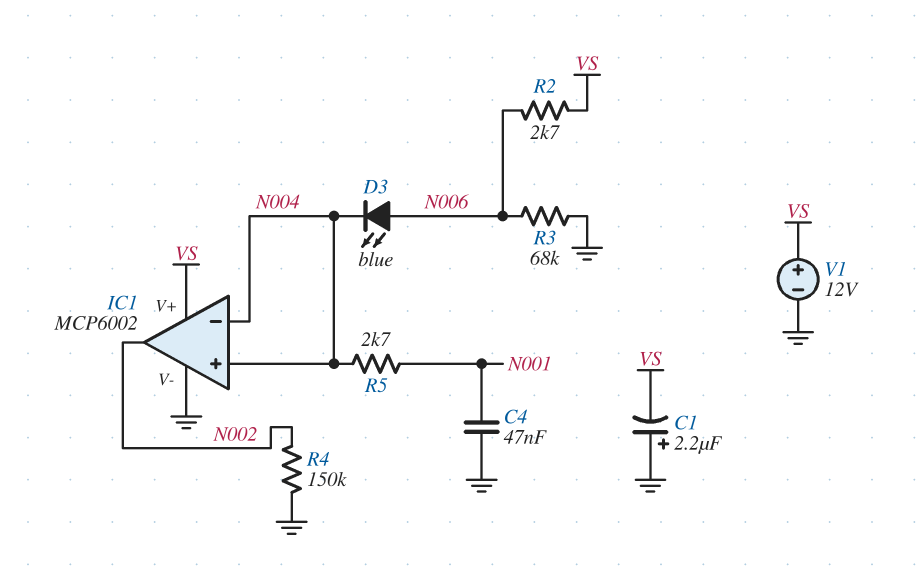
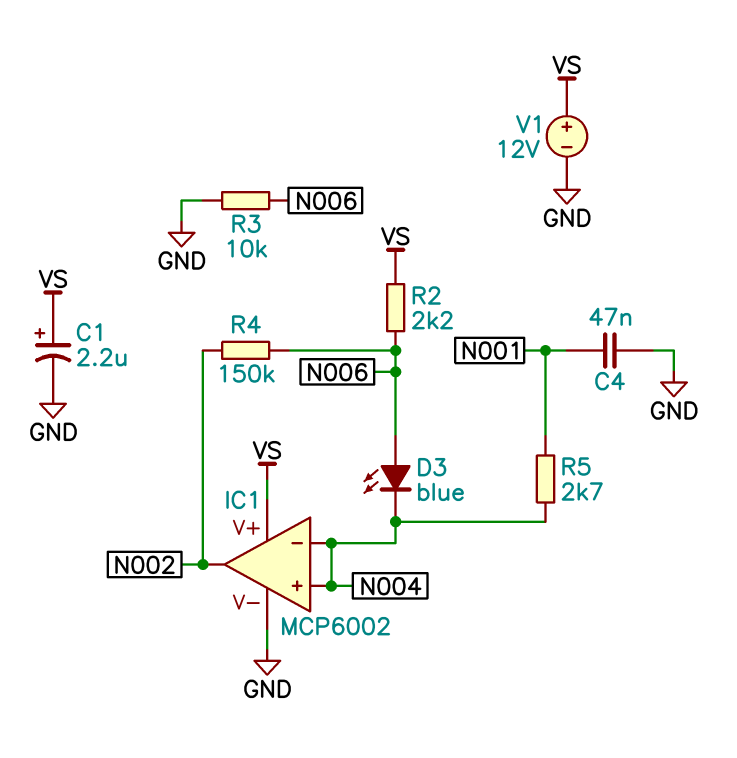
C1: 2.2uF (plus GND, minus VS) -> 2.2uF (plus VS, minus GND)
R2: 2.7k (N006, VS) -> 2.2k (N006, VS)
R3: 68k (GND, N006) -> 10k (GND, N006)
R4: 150k (GND, N002) -> 150k (N002, N006)

